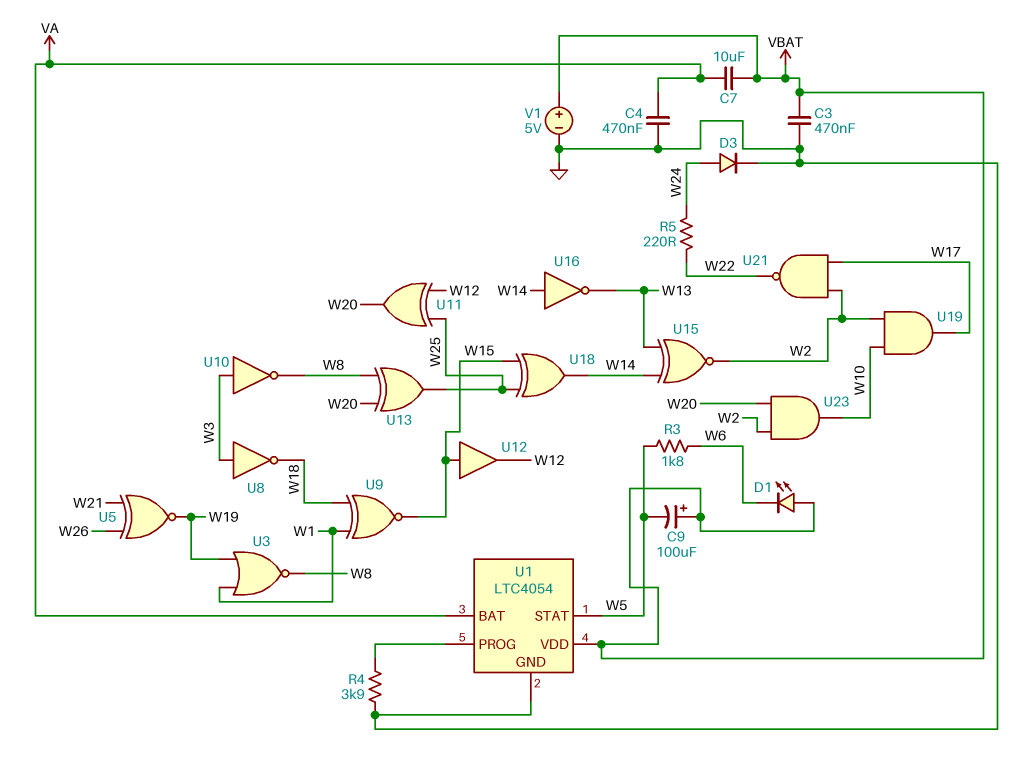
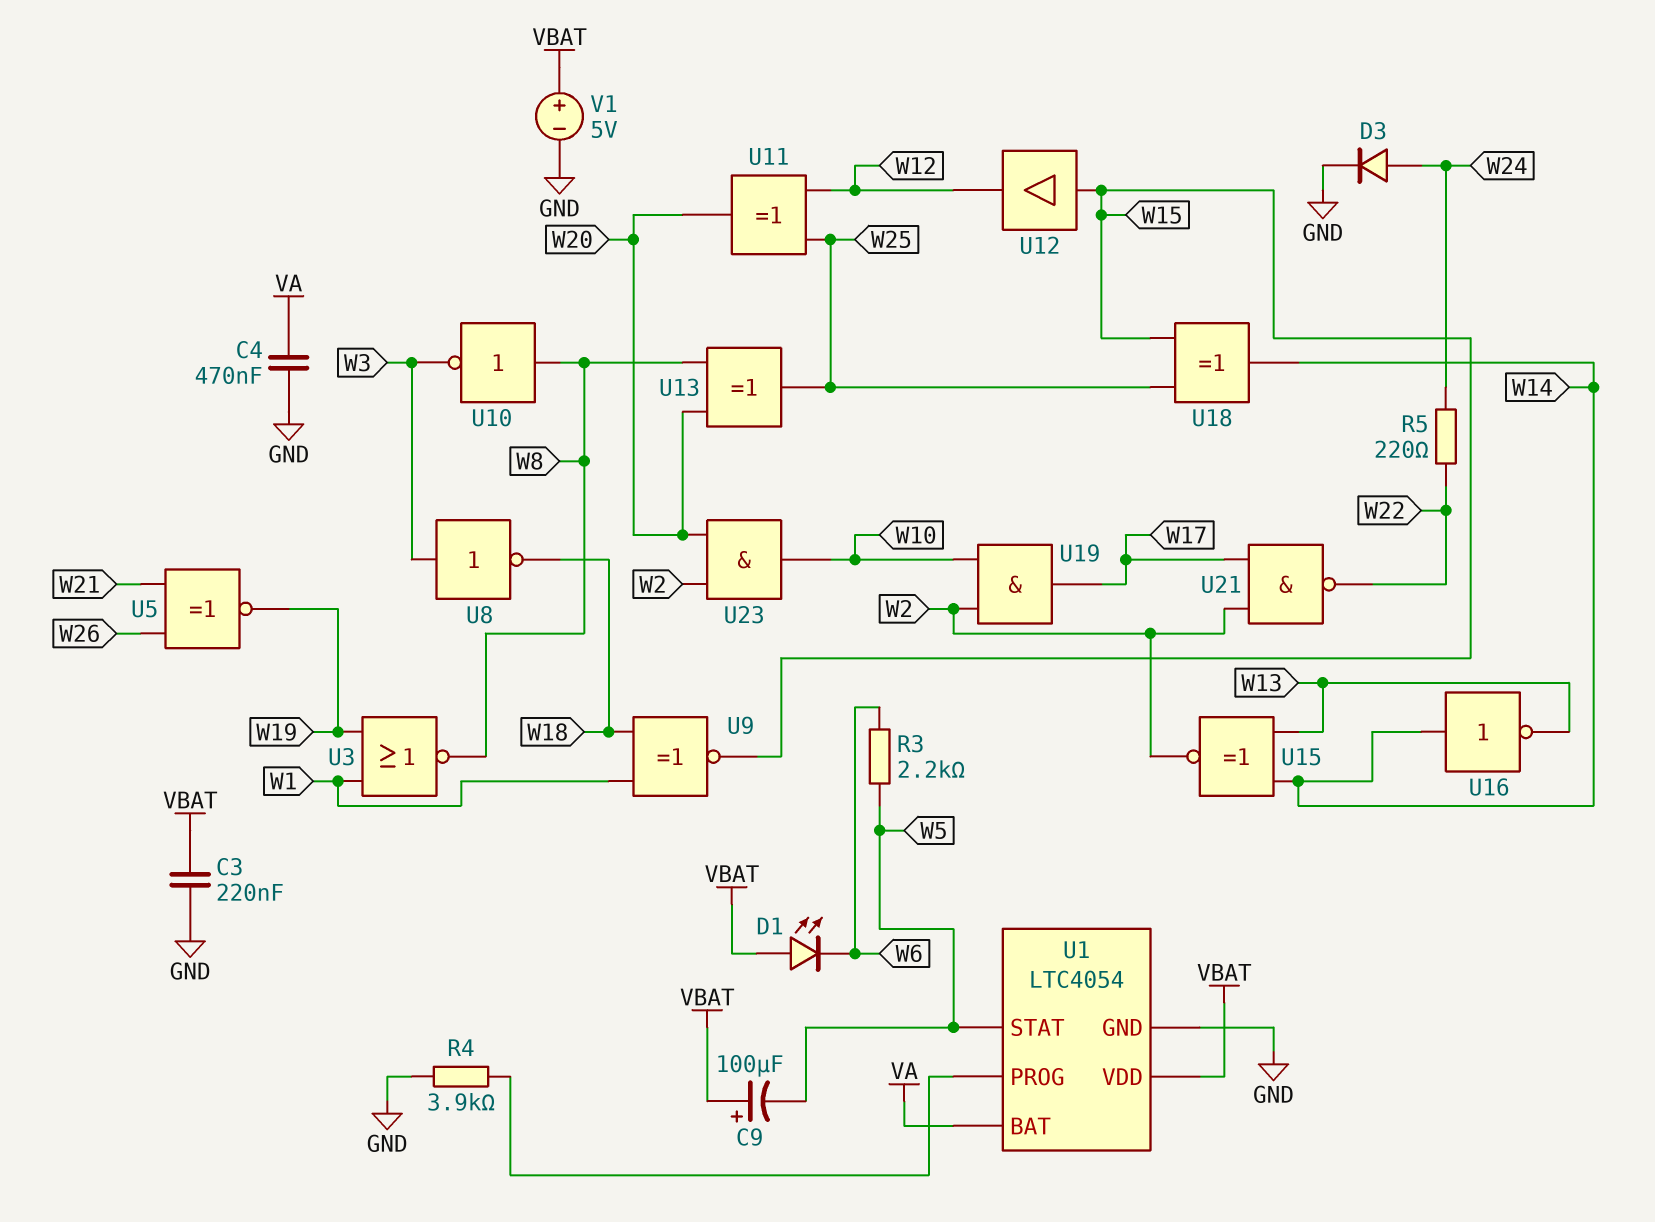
C3: 470nF (GND, VBAT) -> 220nF (GND, VBAT)
C7: 10uF (VA, VBAT) -> none
R3: 1.8k (W5, W6) -> 2.2k (W5, W6)
U10: NOT (in W3, out W8) -> NOT (in W8, out W3)

